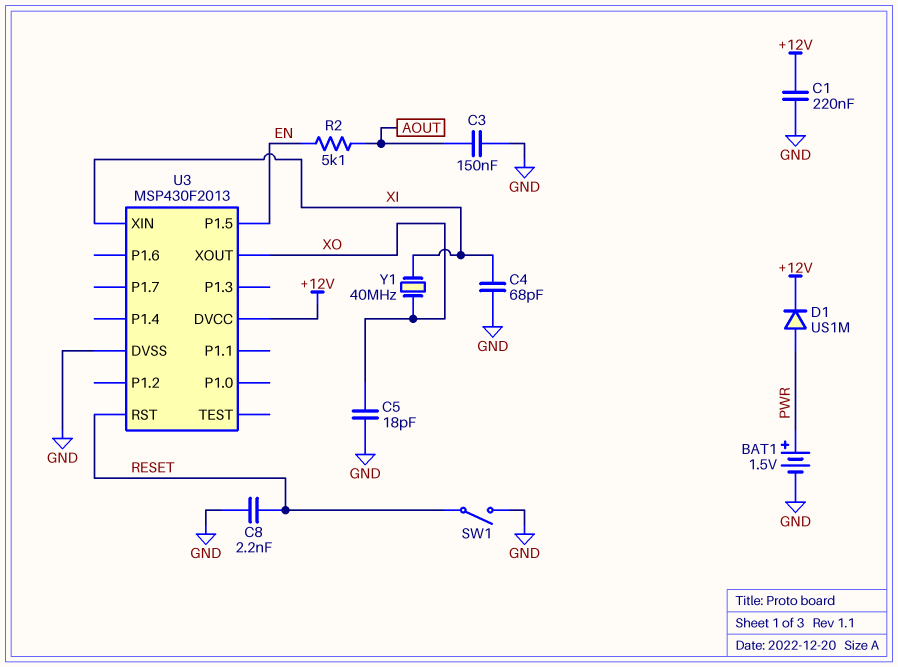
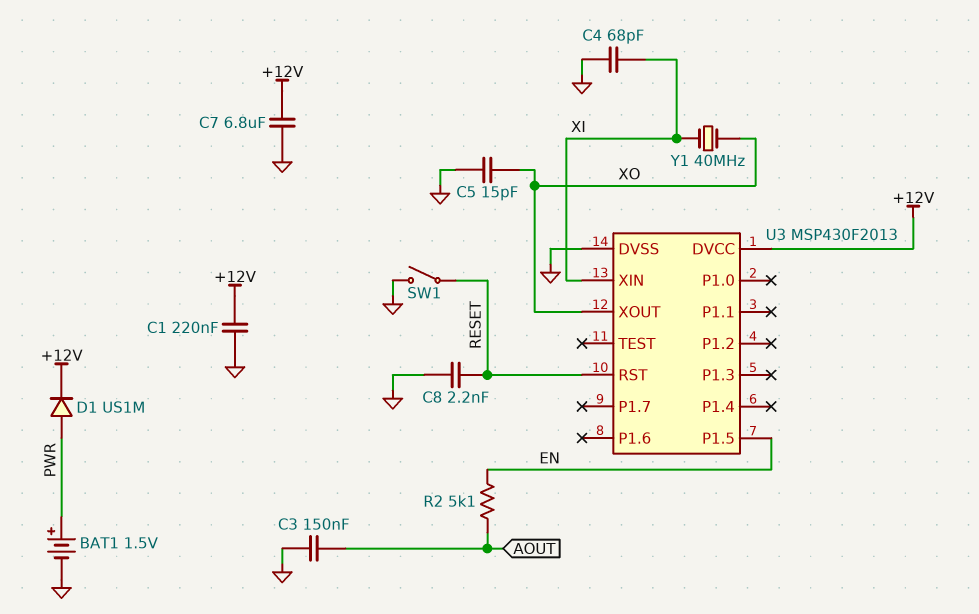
C5: 18pF (GND, XO) -> 15pF (GND, XO)
C7: none -> 6.8uF (+12V, GND)

